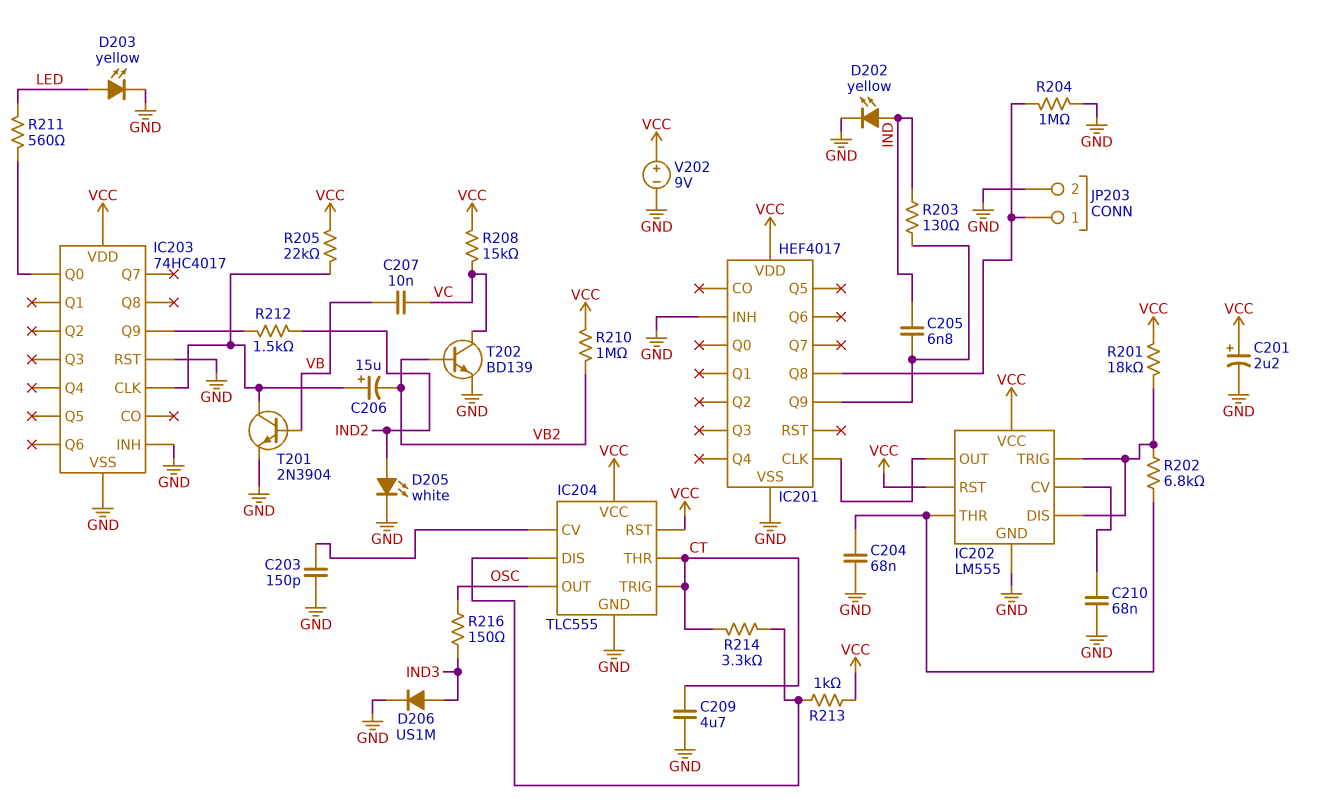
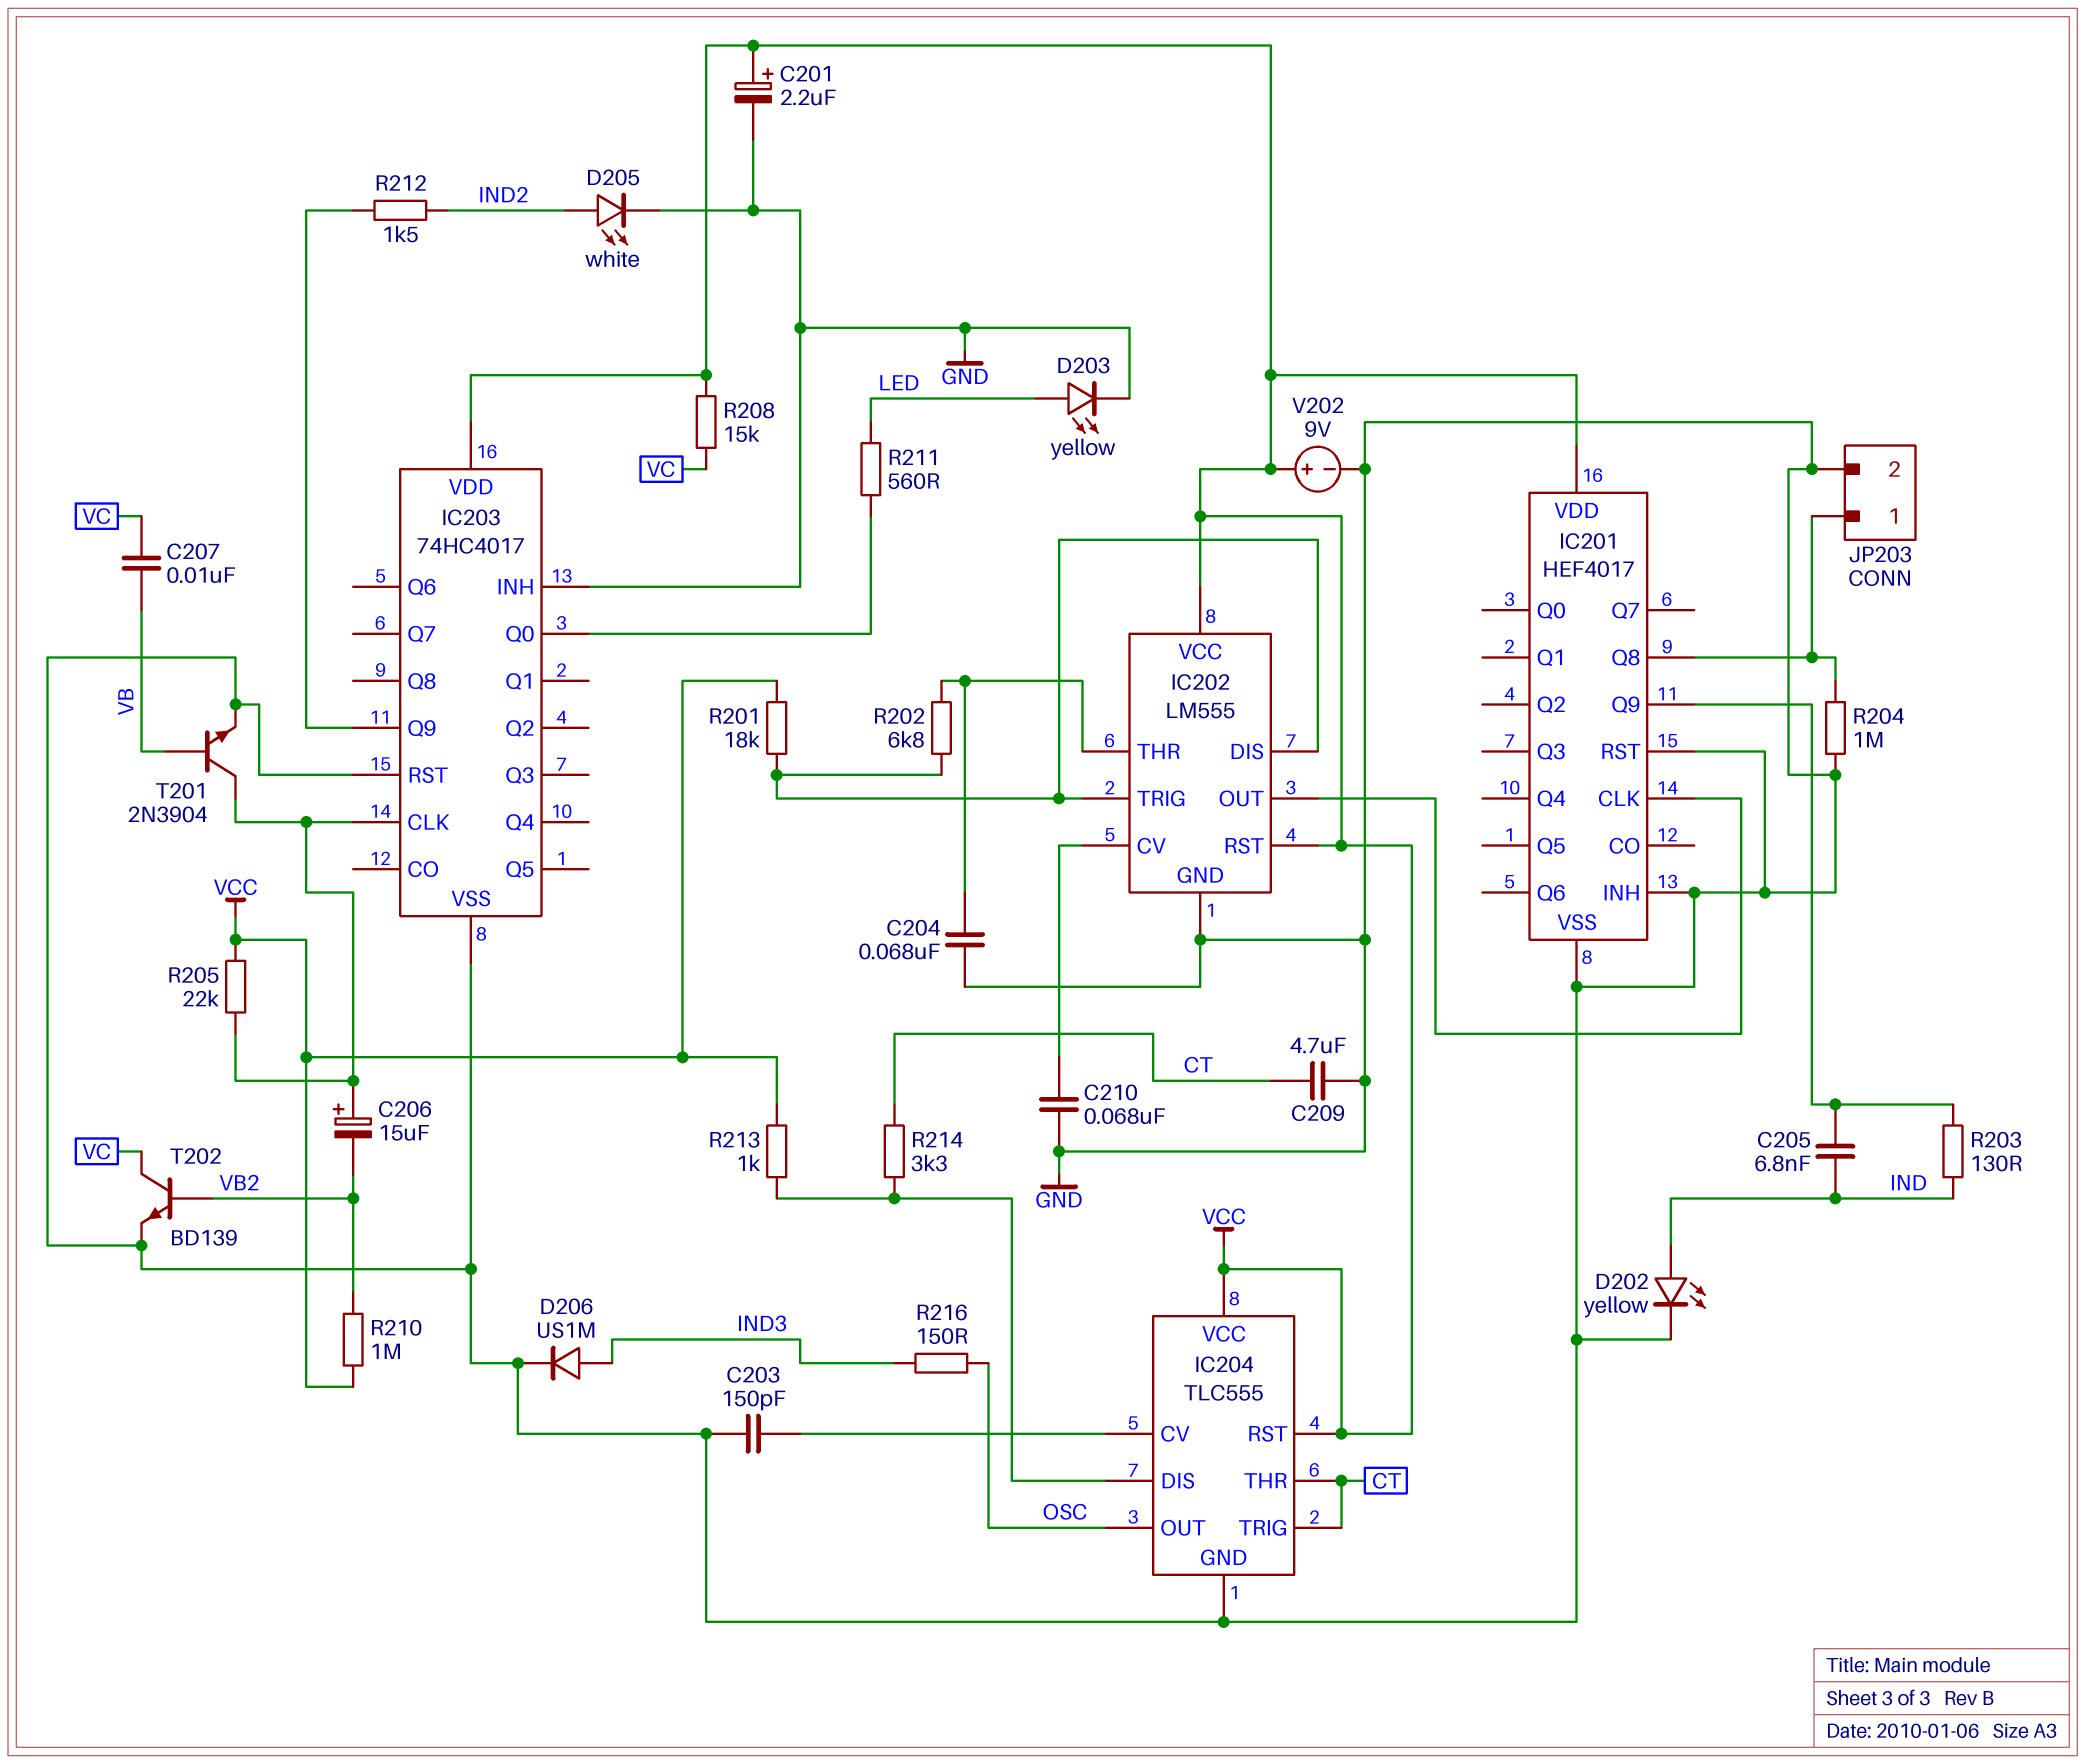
IC201 pin RST: none -> GND

